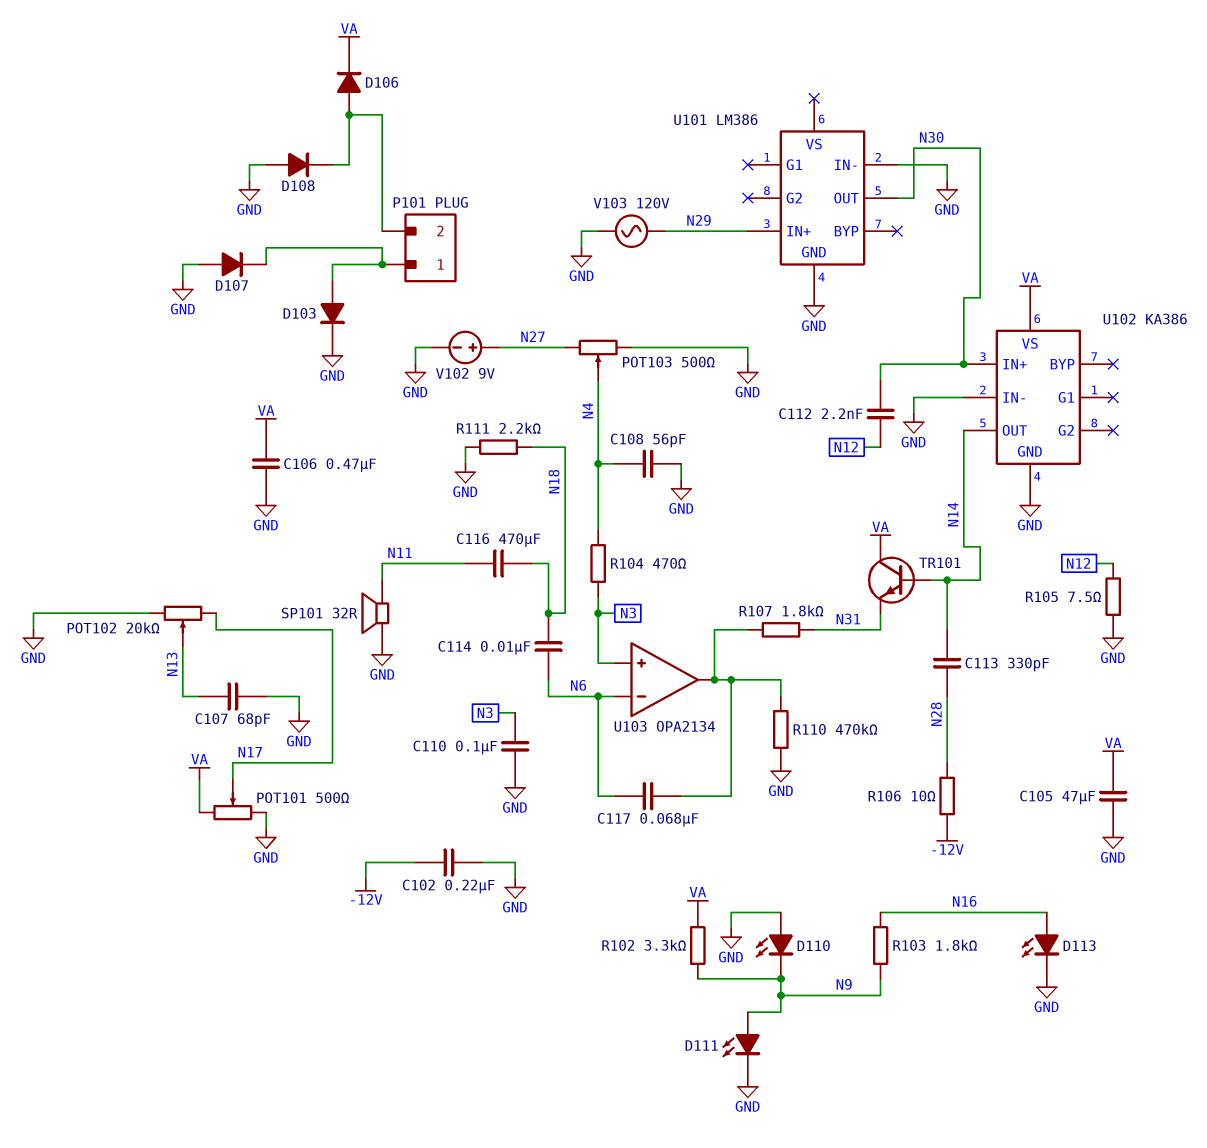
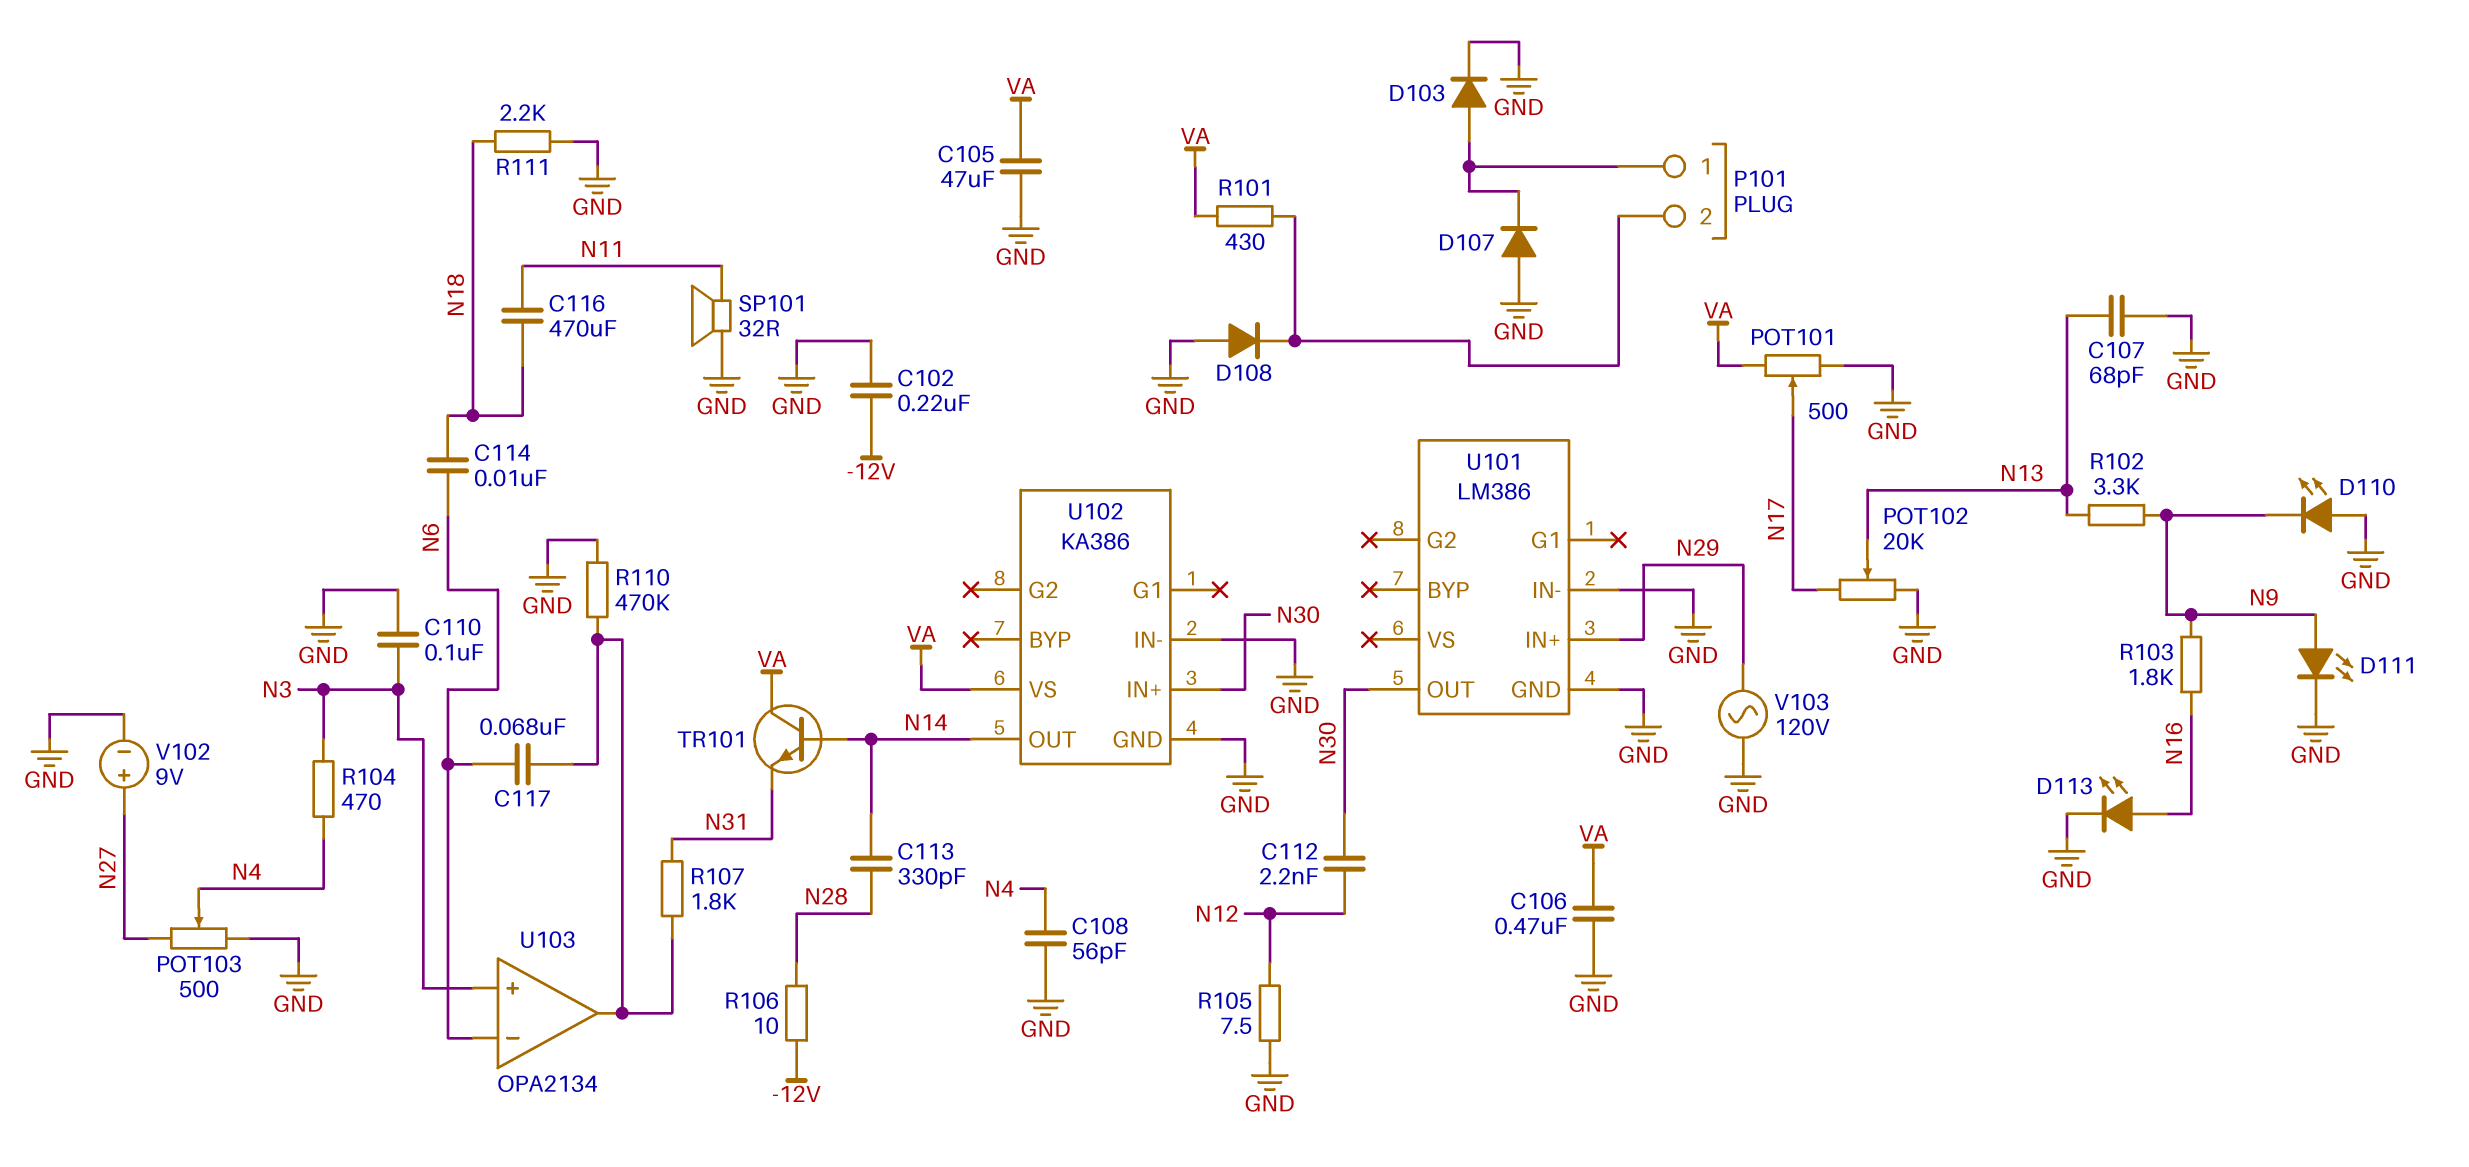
D106: diode (A P101/2, K VA) -> none
R101: none -> 430 (P101/2, VA)
R102: 3.3k (N9, VA) -> 3.3k (N9, N13)

